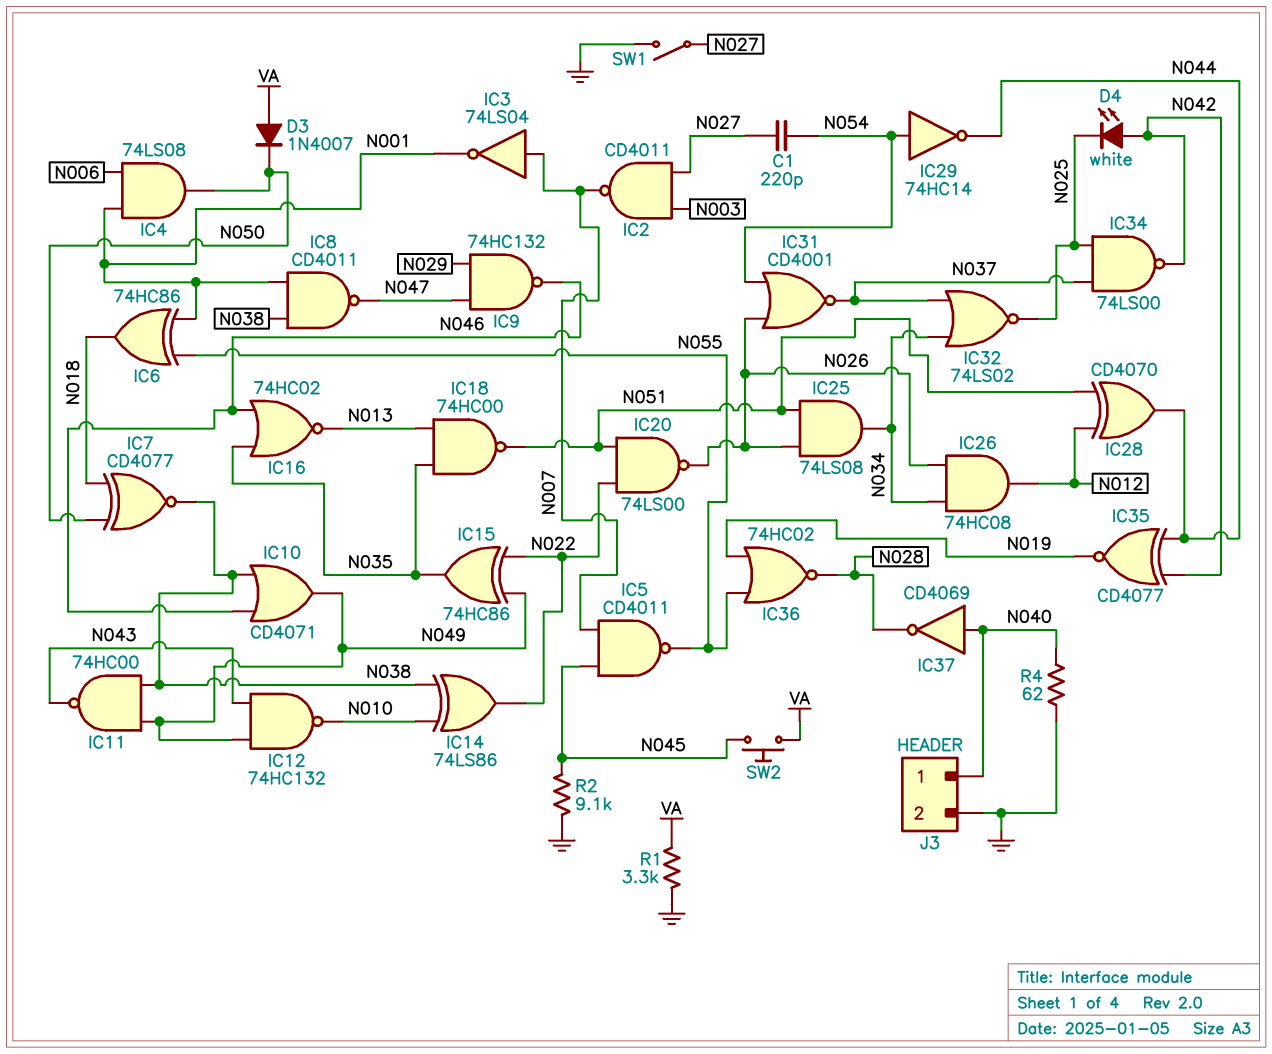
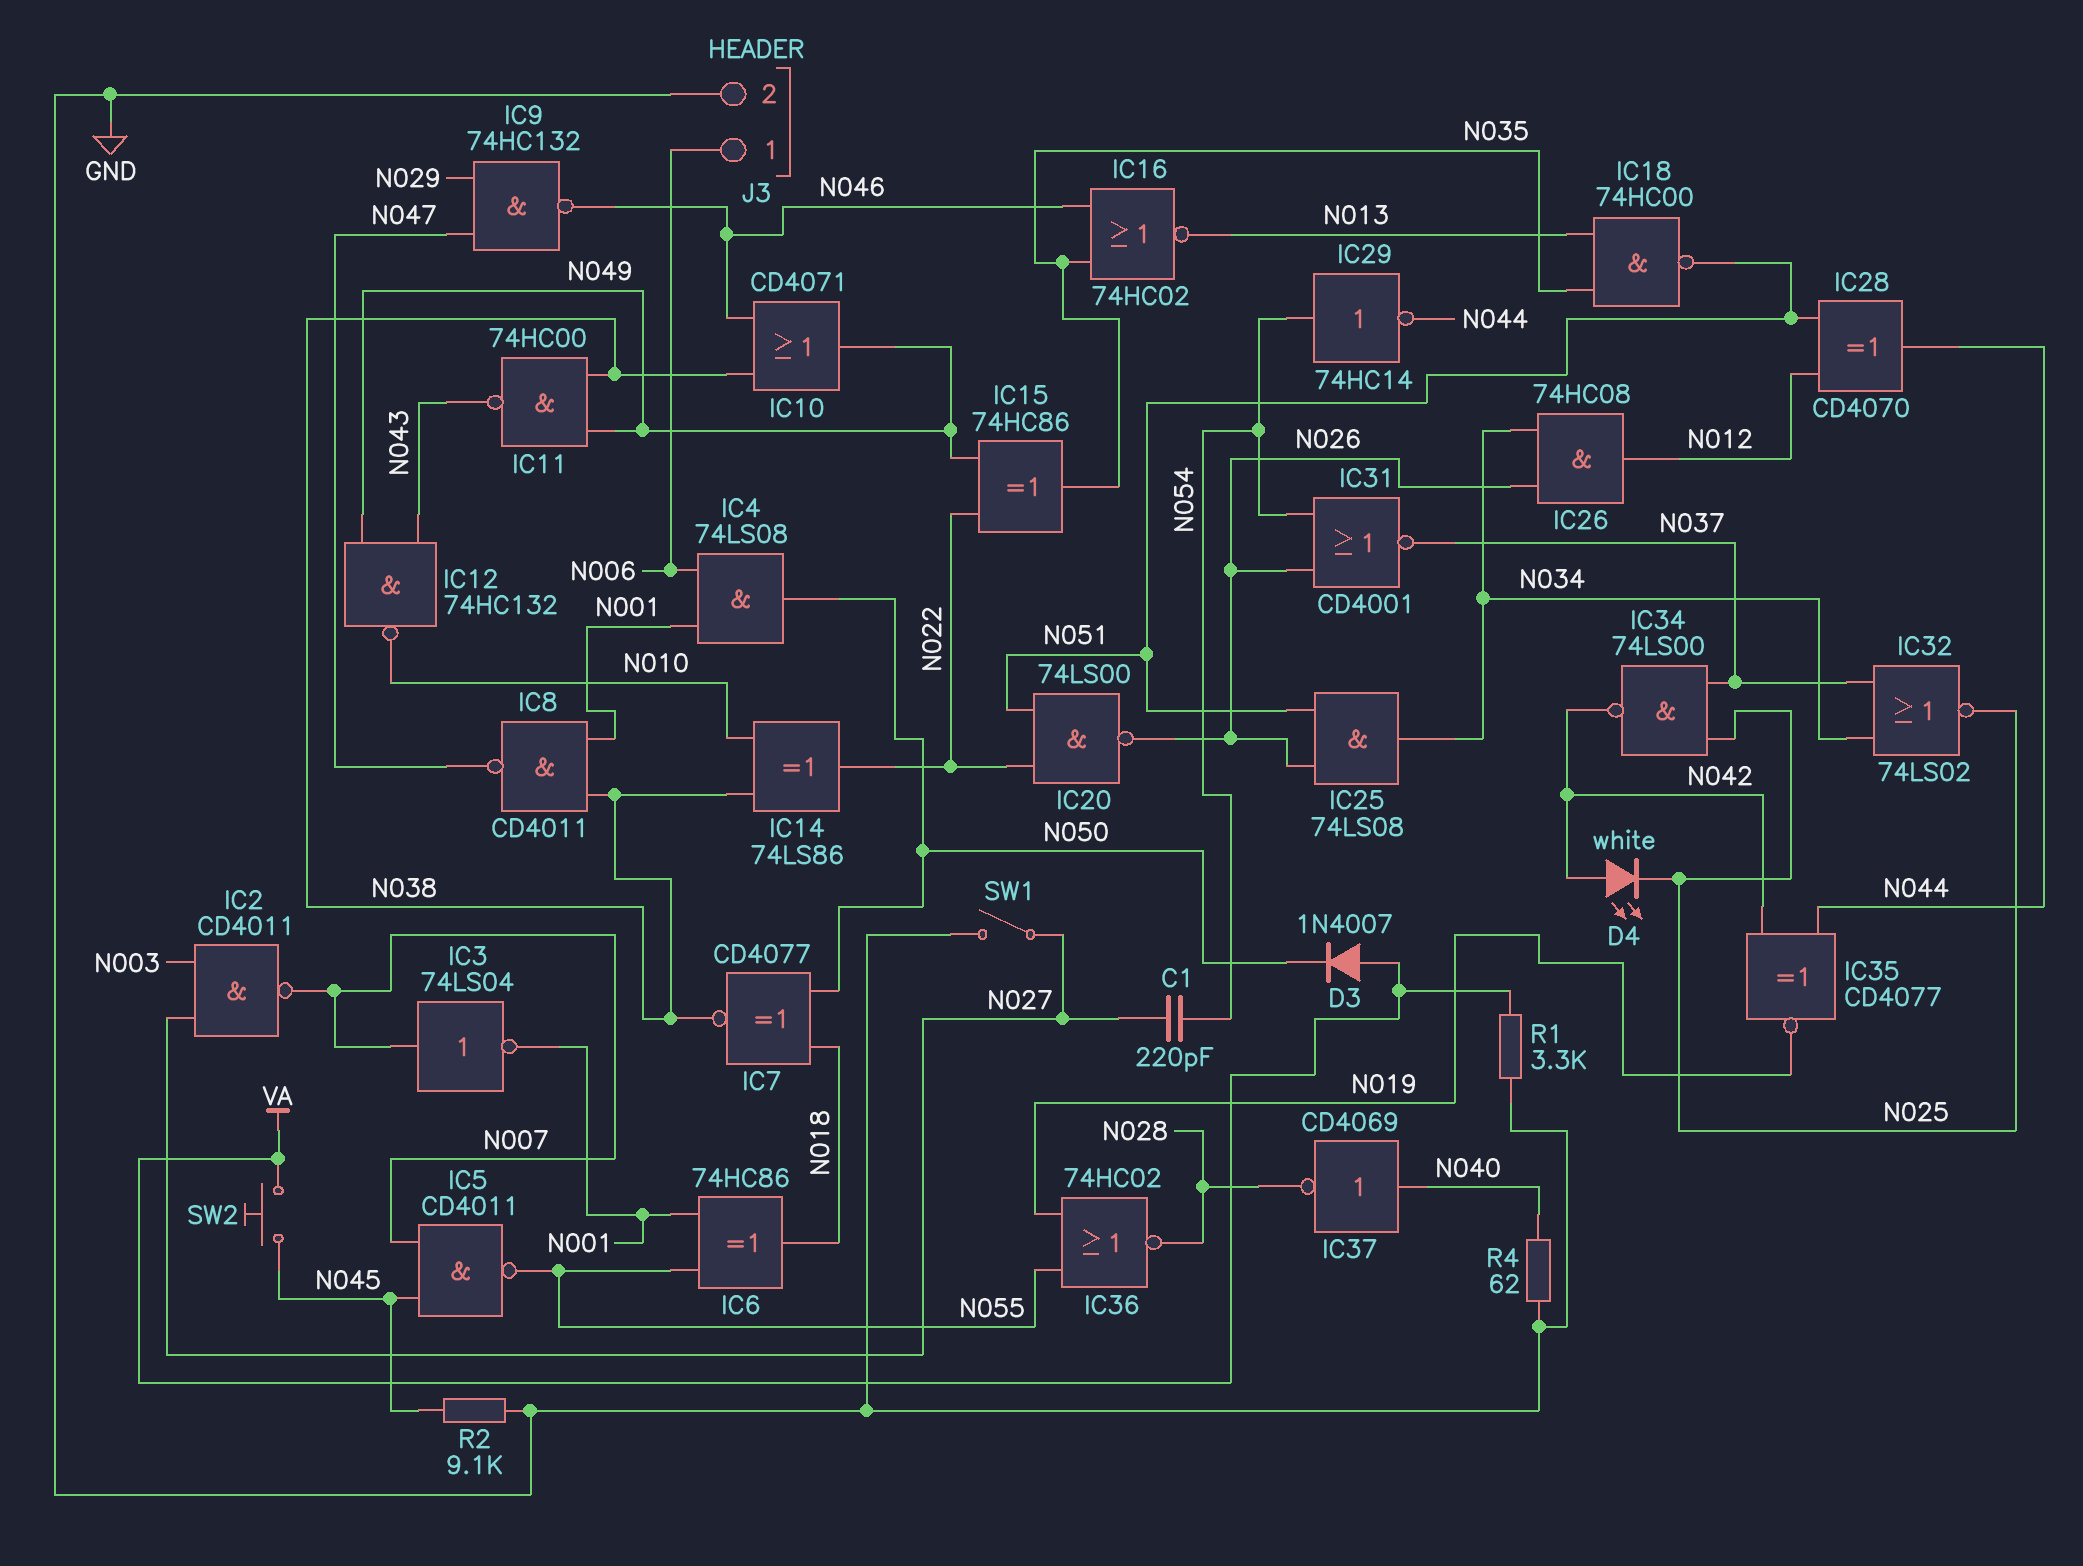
J3 pin 1: N040 -> N006

